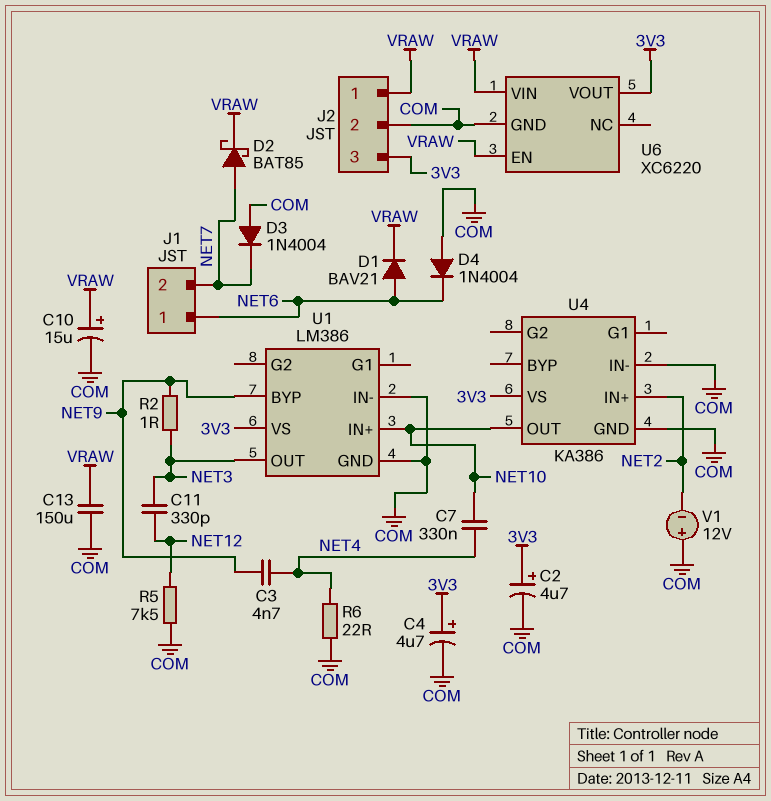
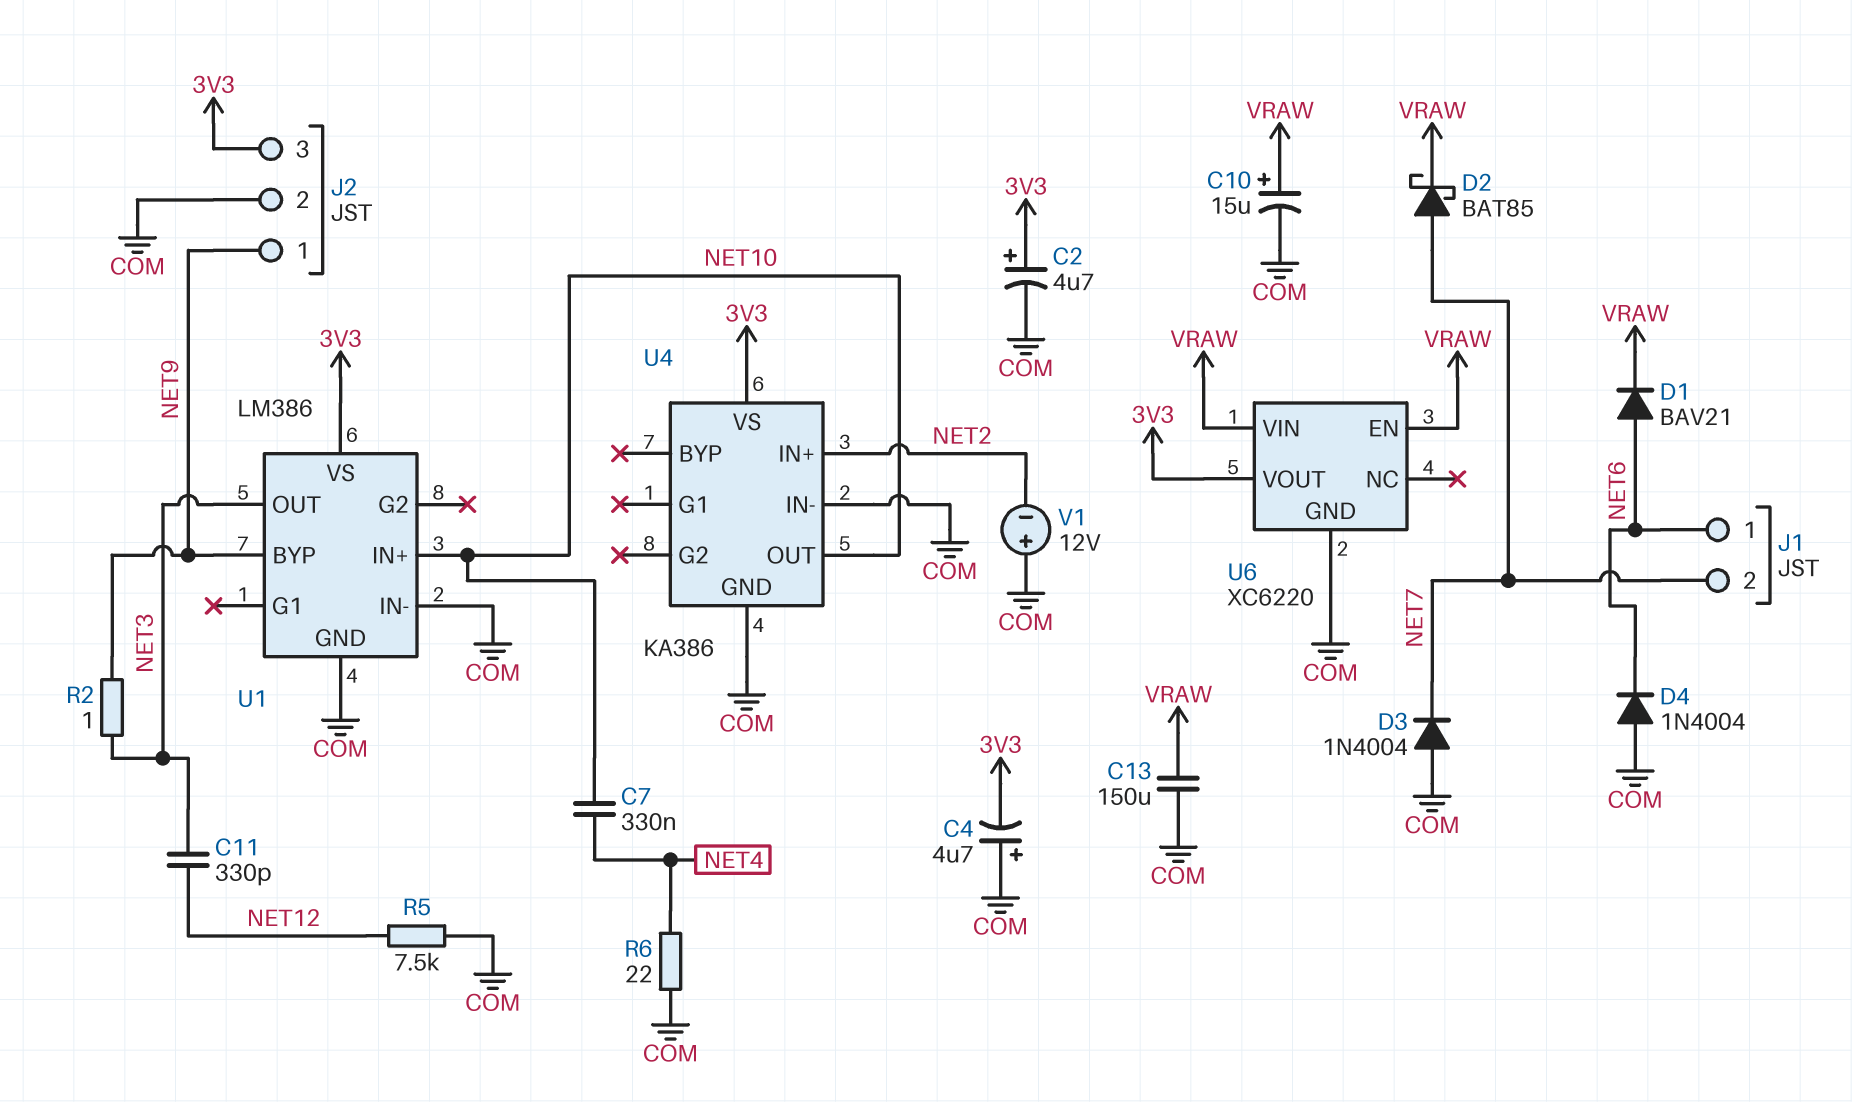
C3: 4.7nF (NET4, NET9) -> none
C4: 4.7uF (plus 3V3, minus COM) -> 4.7uF (plus COM, minus 3V3)
J2 pin 1: VRAW -> NET9

